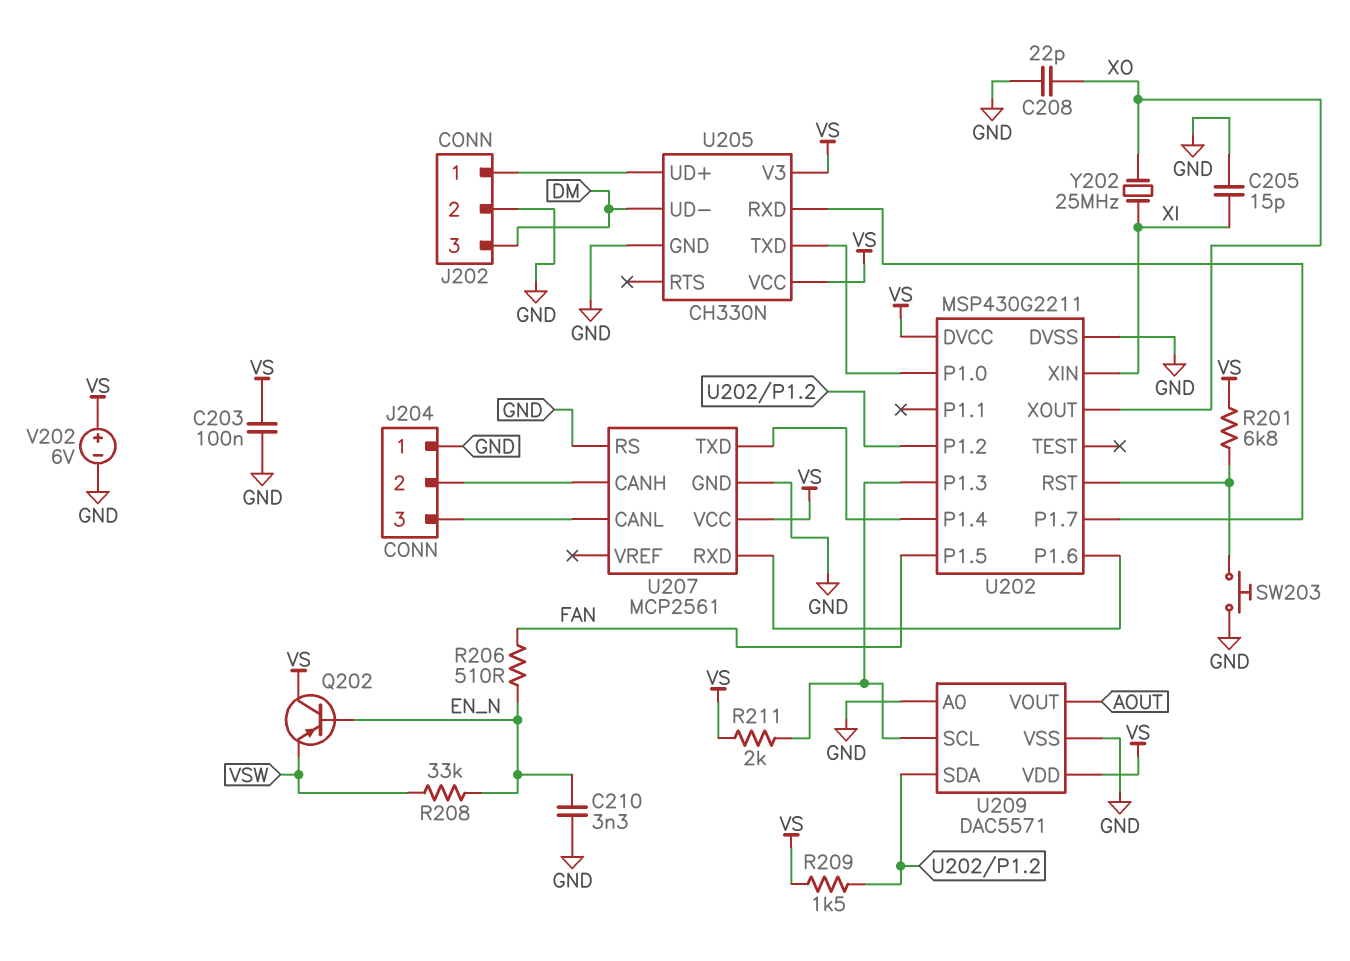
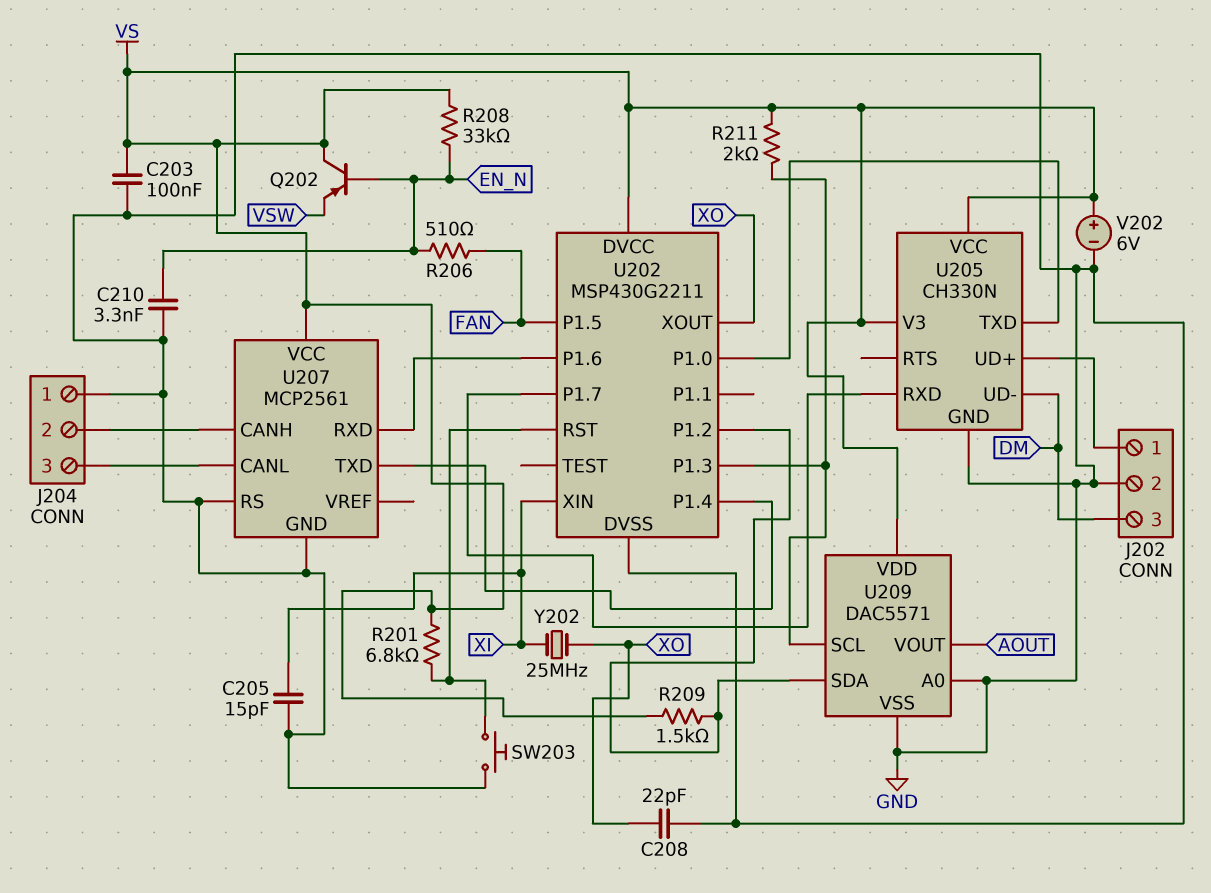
R208: 33k (EN_N, VSW) -> 33k (EN_N, VS)

